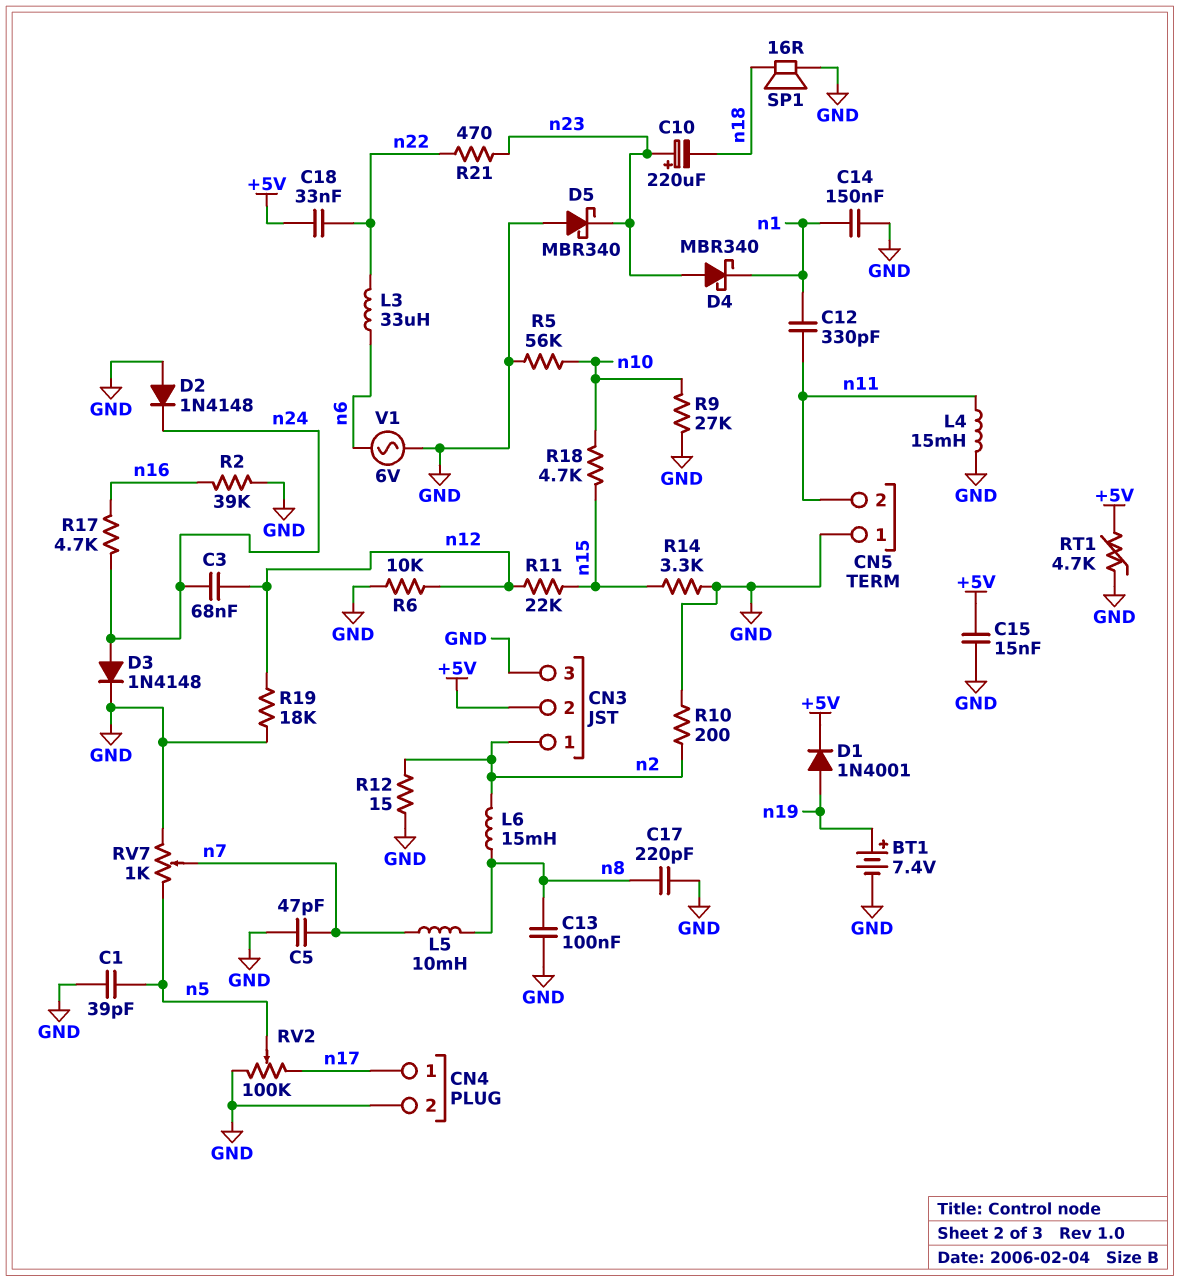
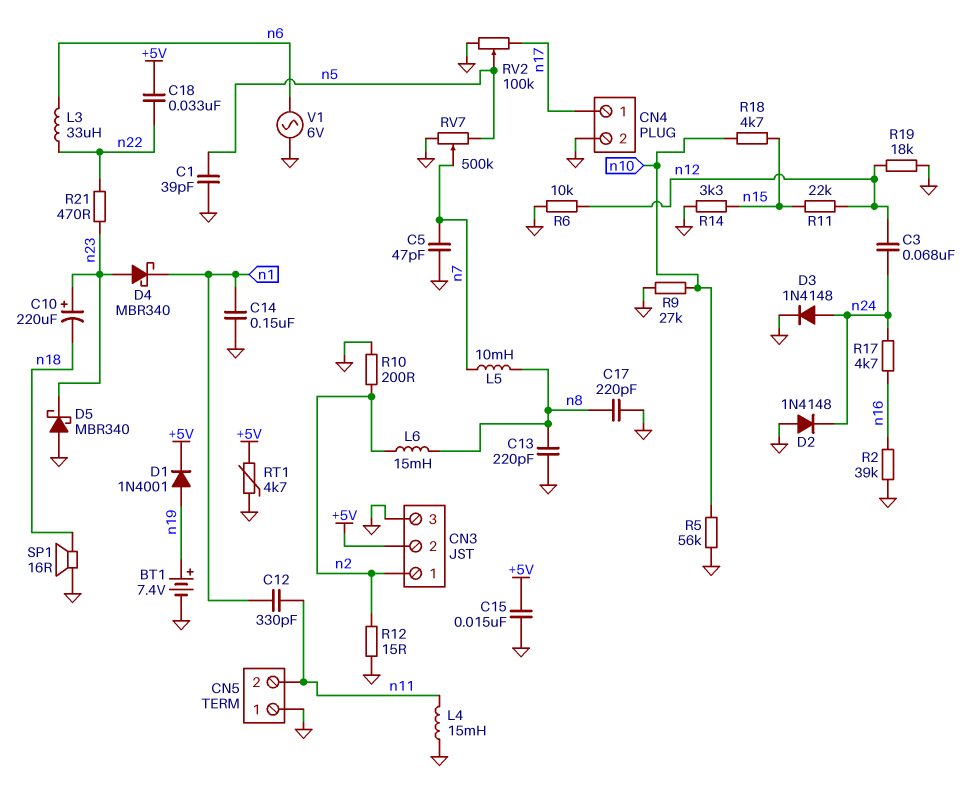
C13: 100nF (GND, n8) -> 220pF (GND, n8)
RV7: 1k (GND, n5, wiper n7) -> 500k (GND, n5, wiper n7)

